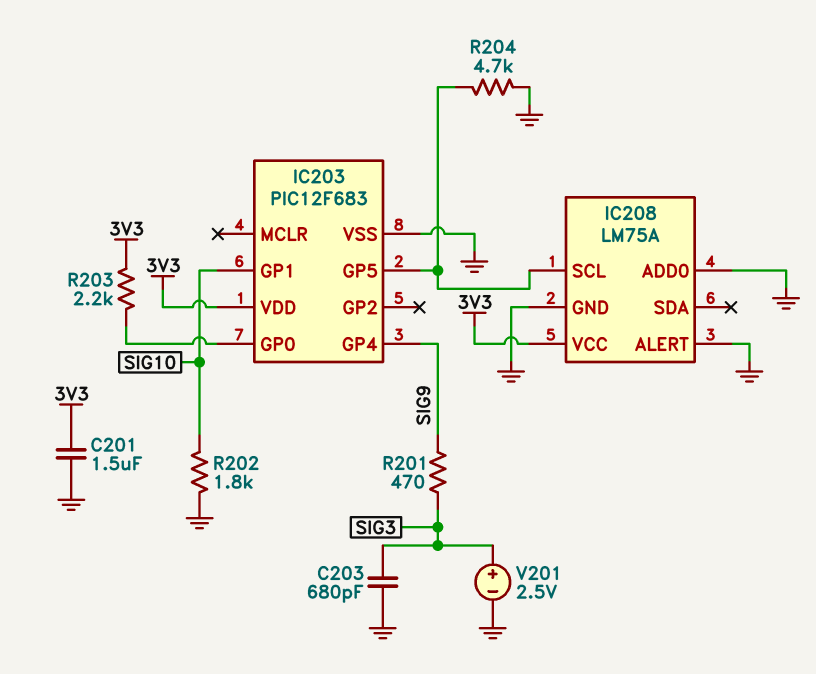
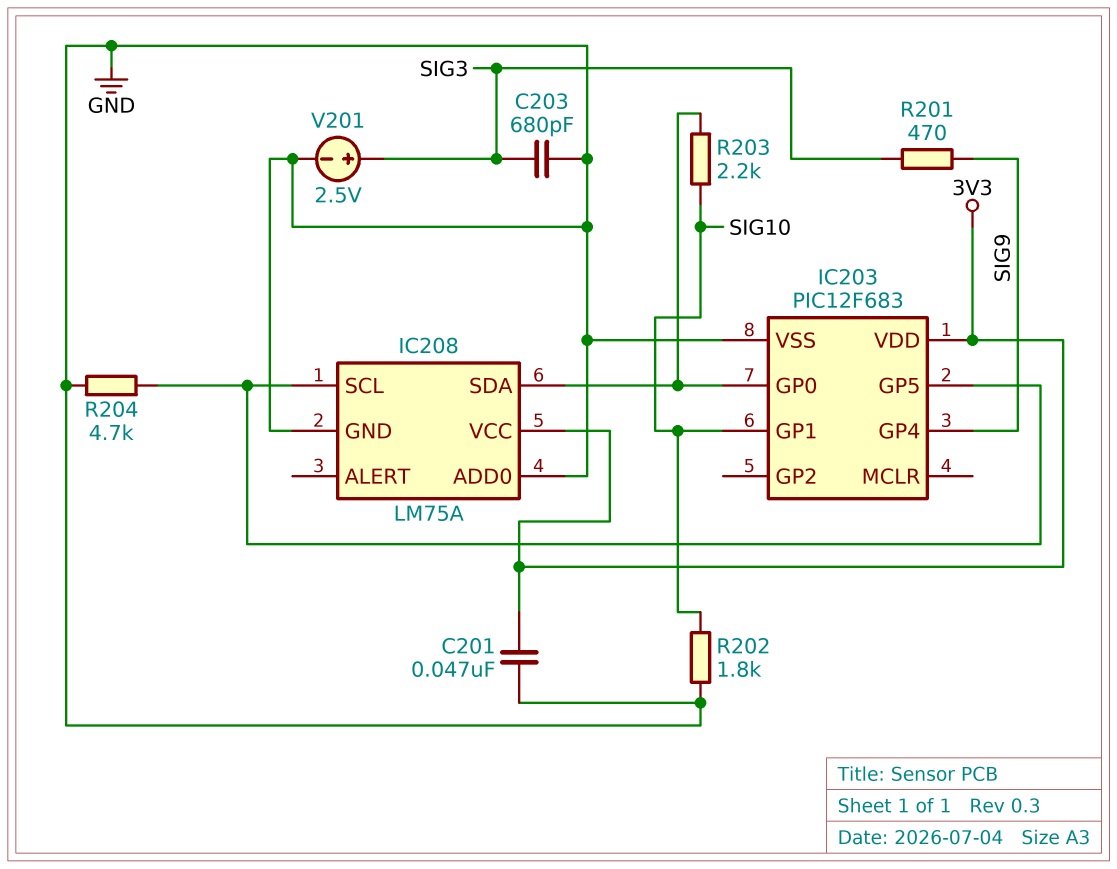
C201: 1.5uF (3V3, GND) -> 47nF (3V3, GND)
IC208 pin ALERT: GND -> none
IC208 pin SDA: none -> IC203/GP0
R203: 2.2k (3V3, IC203/GP0) -> 2.2k (IC203/GP0, SIG10)

